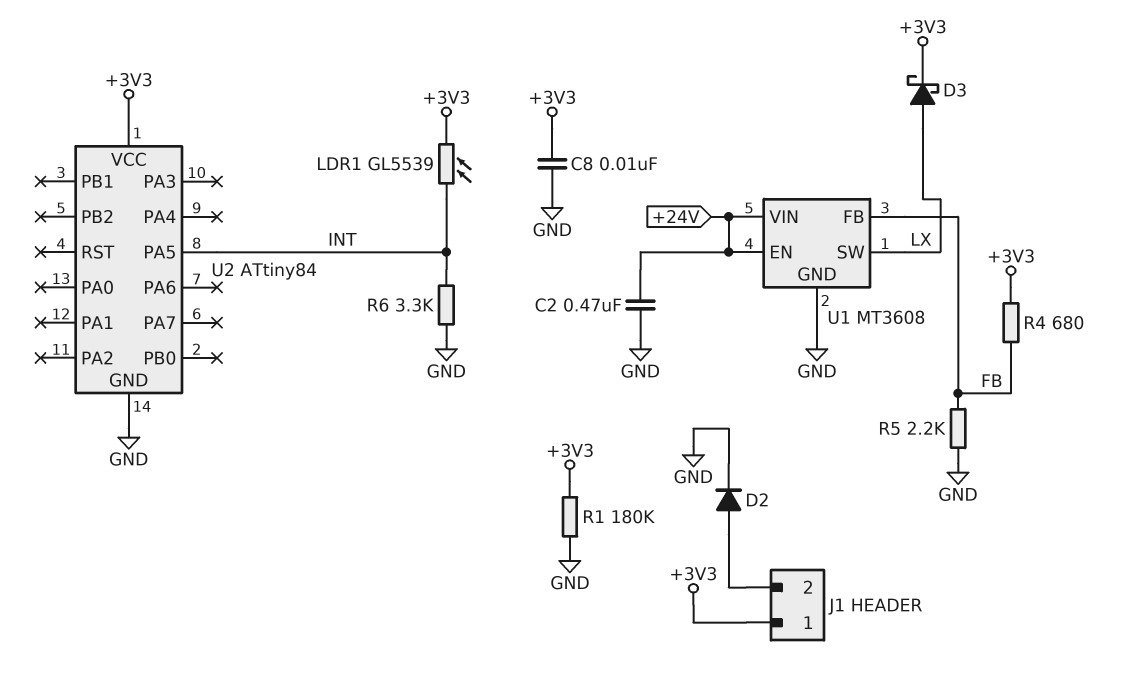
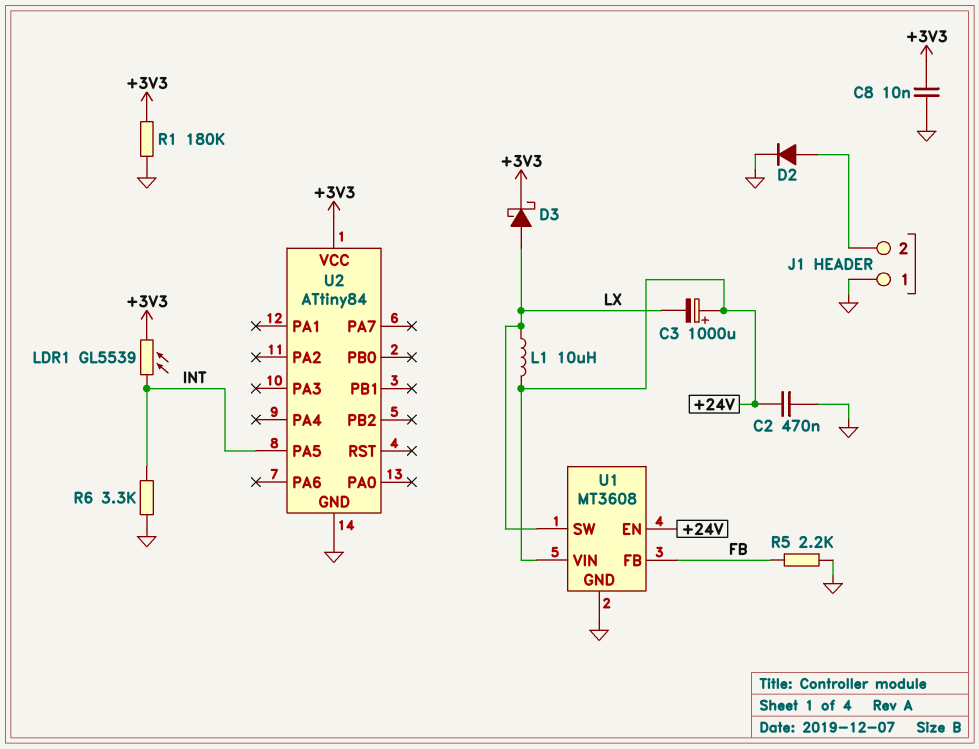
C3: none -> 1000uF (plus +24V, minus LX)
J1 pin 1: +3V3 -> GND
L1: none -> 10uH (+24V, LX)
R4: 680 (+3V3, FB) -> none

